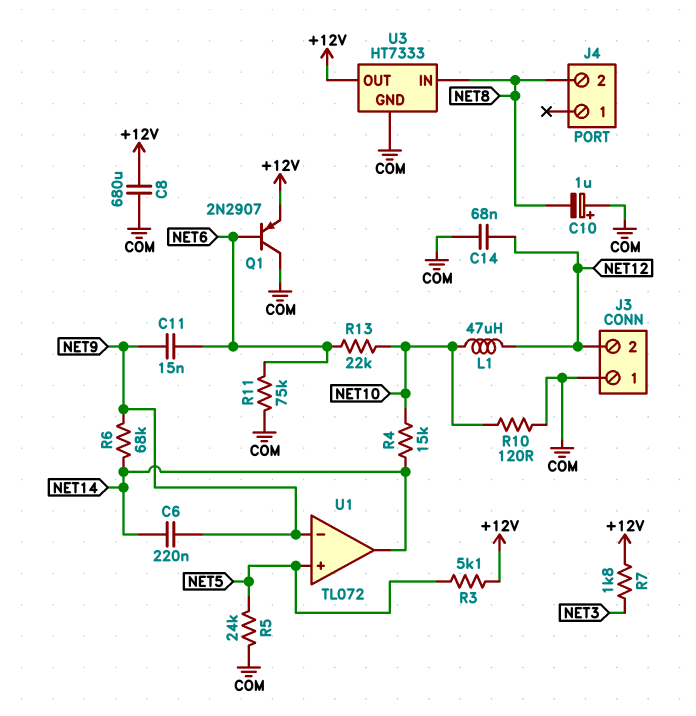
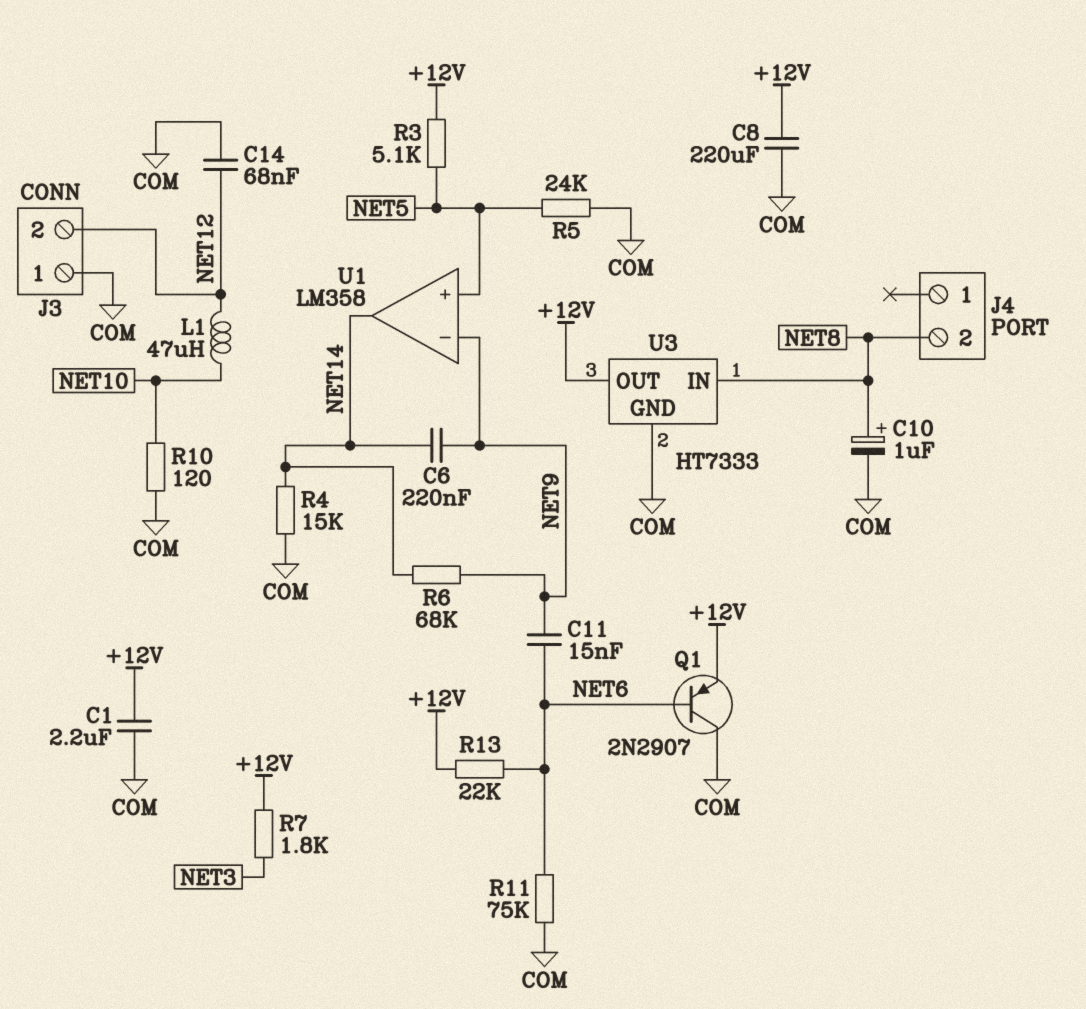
C1: none -> 2.2uF (+12V, COM)
C8: 680uF (+12V, COM) -> 220uF (+12V, COM)
C10: 1uF (plus COM, minus NET8) -> 1uF (plus NET8, minus COM)
R4: 15k (NET10, NET14) -> 15k (COM, NET14)
R13: 22k (NET6, NET10) -> 22k (+12V, NET6)
U1: TL072 -> LM358

